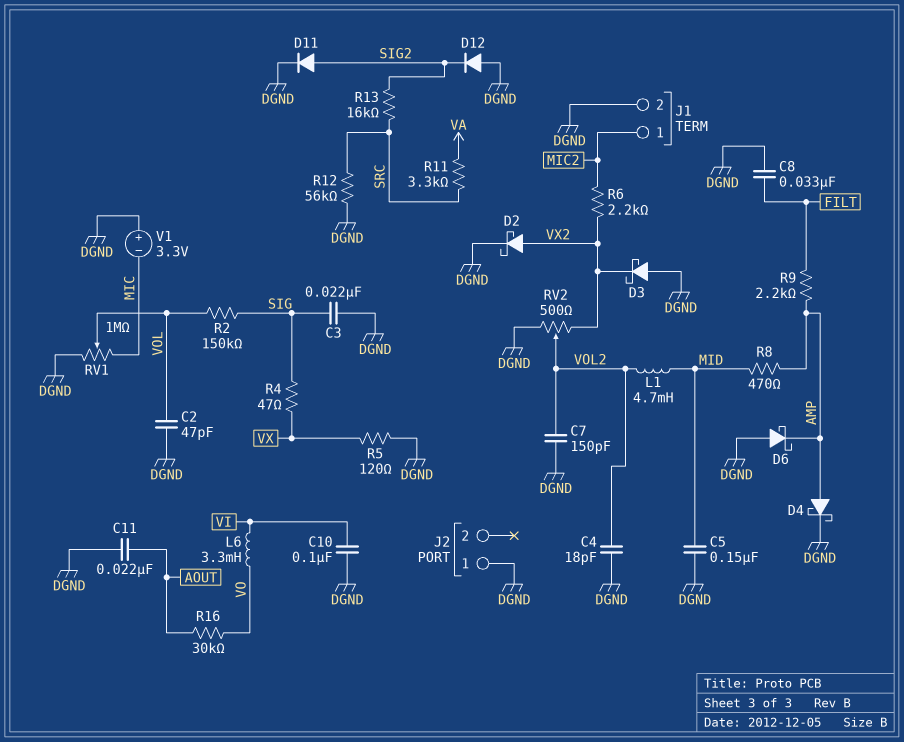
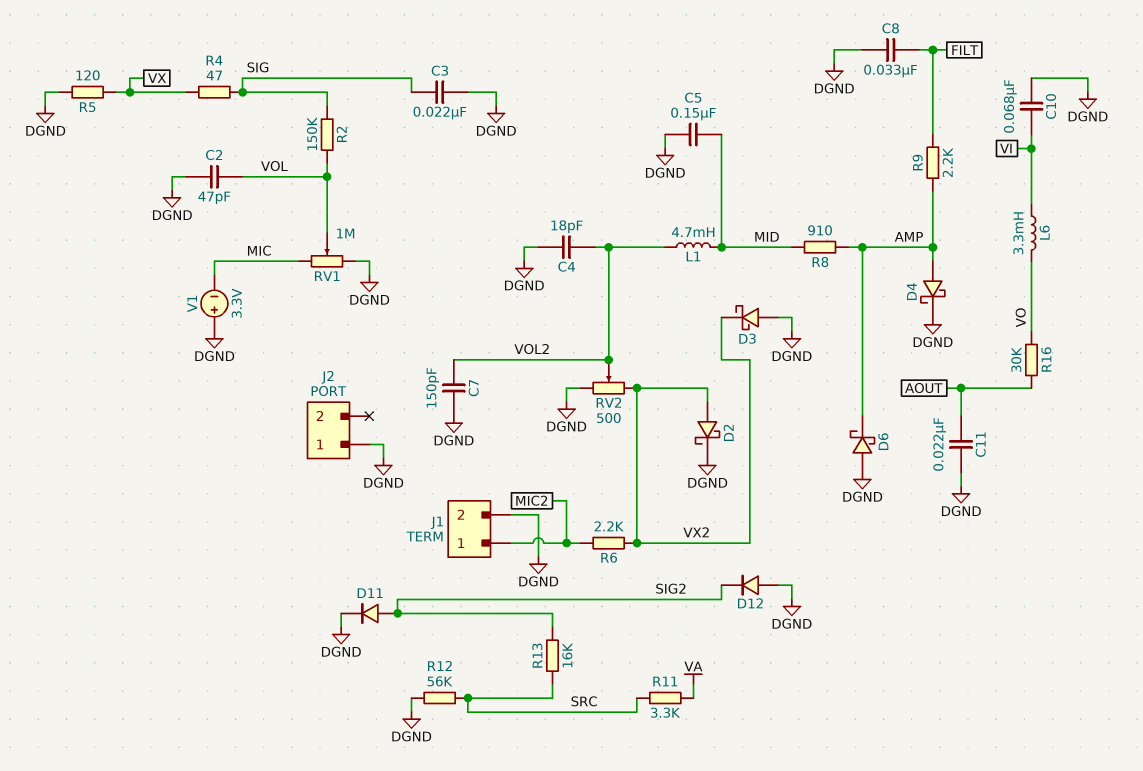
C10: 100nF (DGND, VI) -> 68nF (DGND, VI)
R8: 470 (AMP, MID) -> 910 (AMP, MID)

